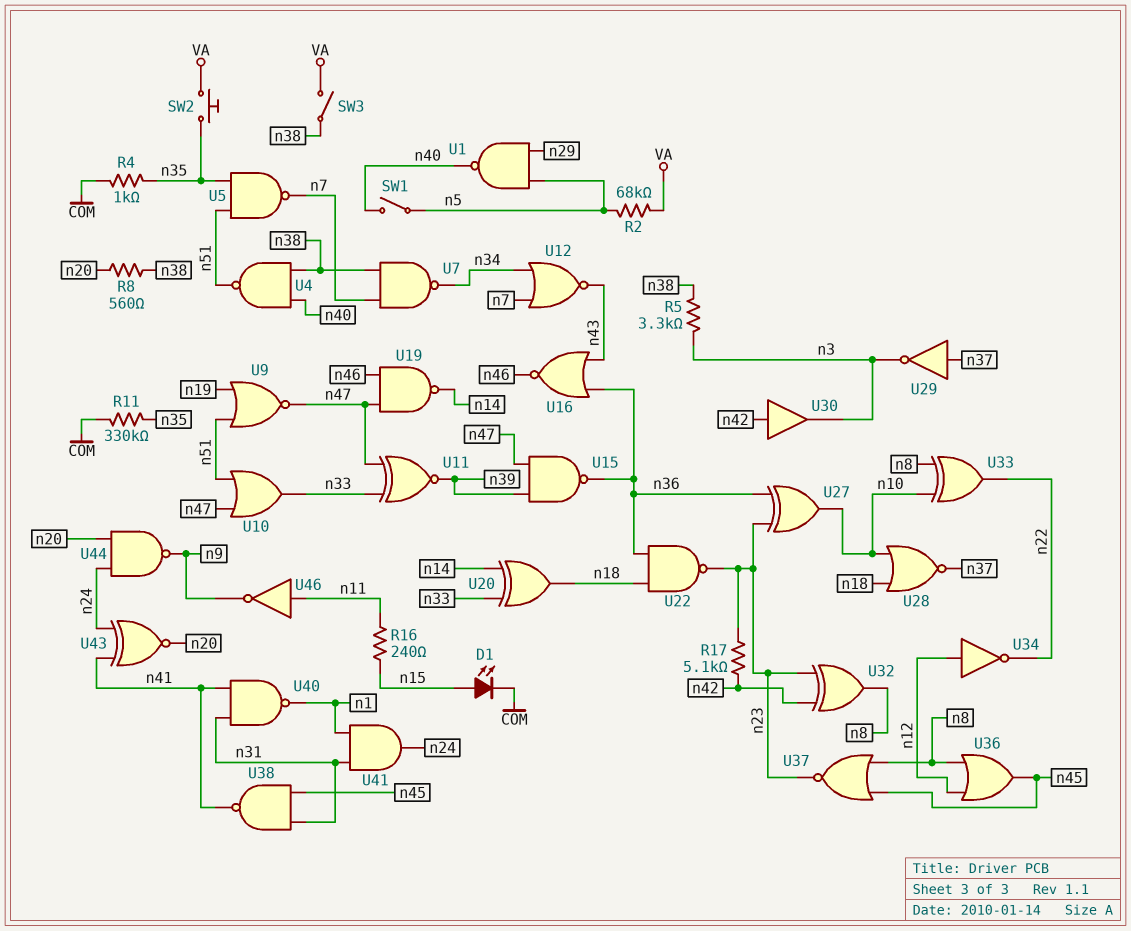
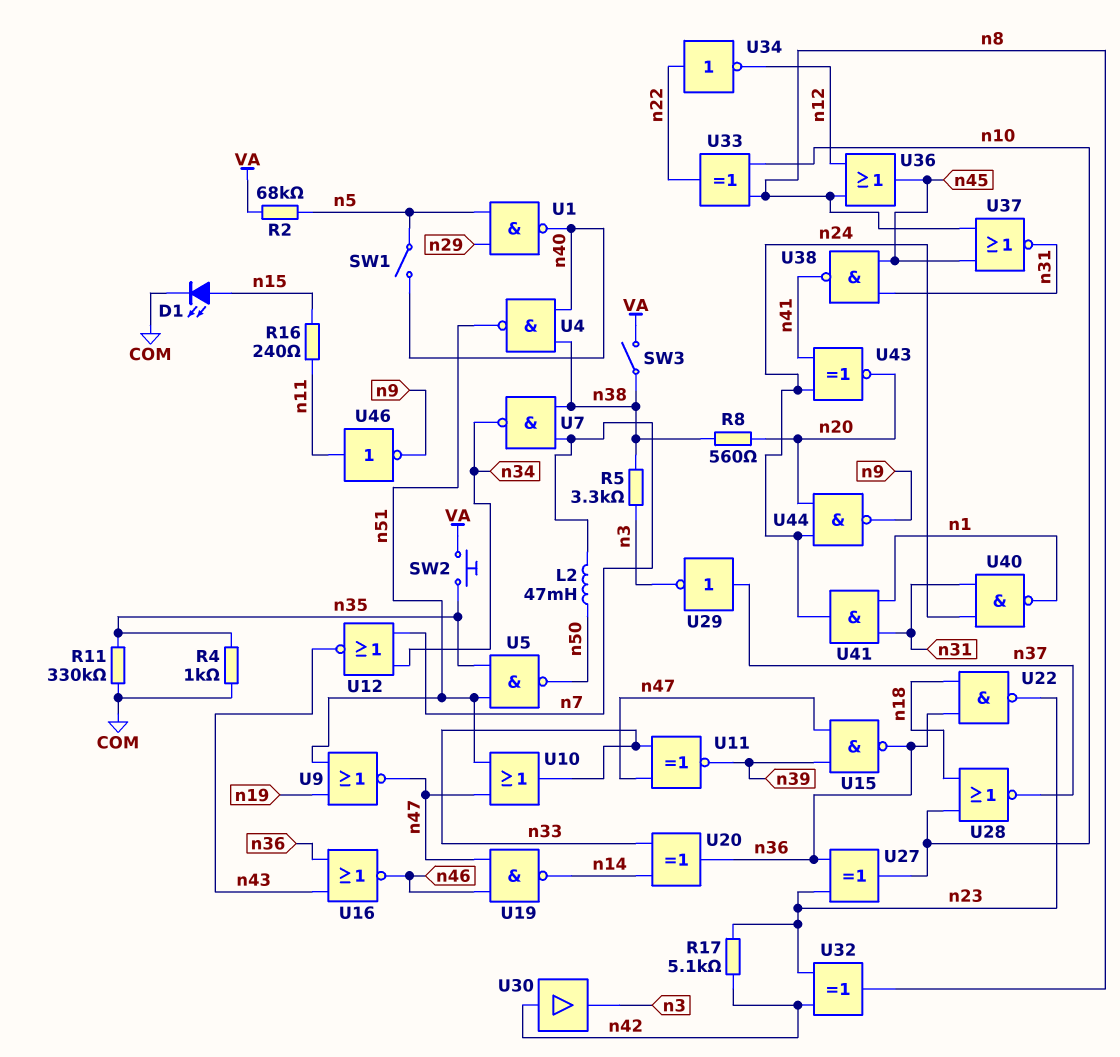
L2: none -> 47mH (n7, n50)
U5: NAND (in n35, in n51, out n7) -> NAND (in n35, in n51, out n50)
U20: XOR (in n14, in n33, out n18) -> XOR (in n14, in n33, out n36)
U34: NOT (in n12, out n22) -> NOT (in n22, out n12)
U37: NOR (in n8, in n45, out n23) -> NOR (in n8, in n45, out n31)
U40: NAND (in n31, in n41, out n1) -> NAND (in n24, in n31, out n1)

